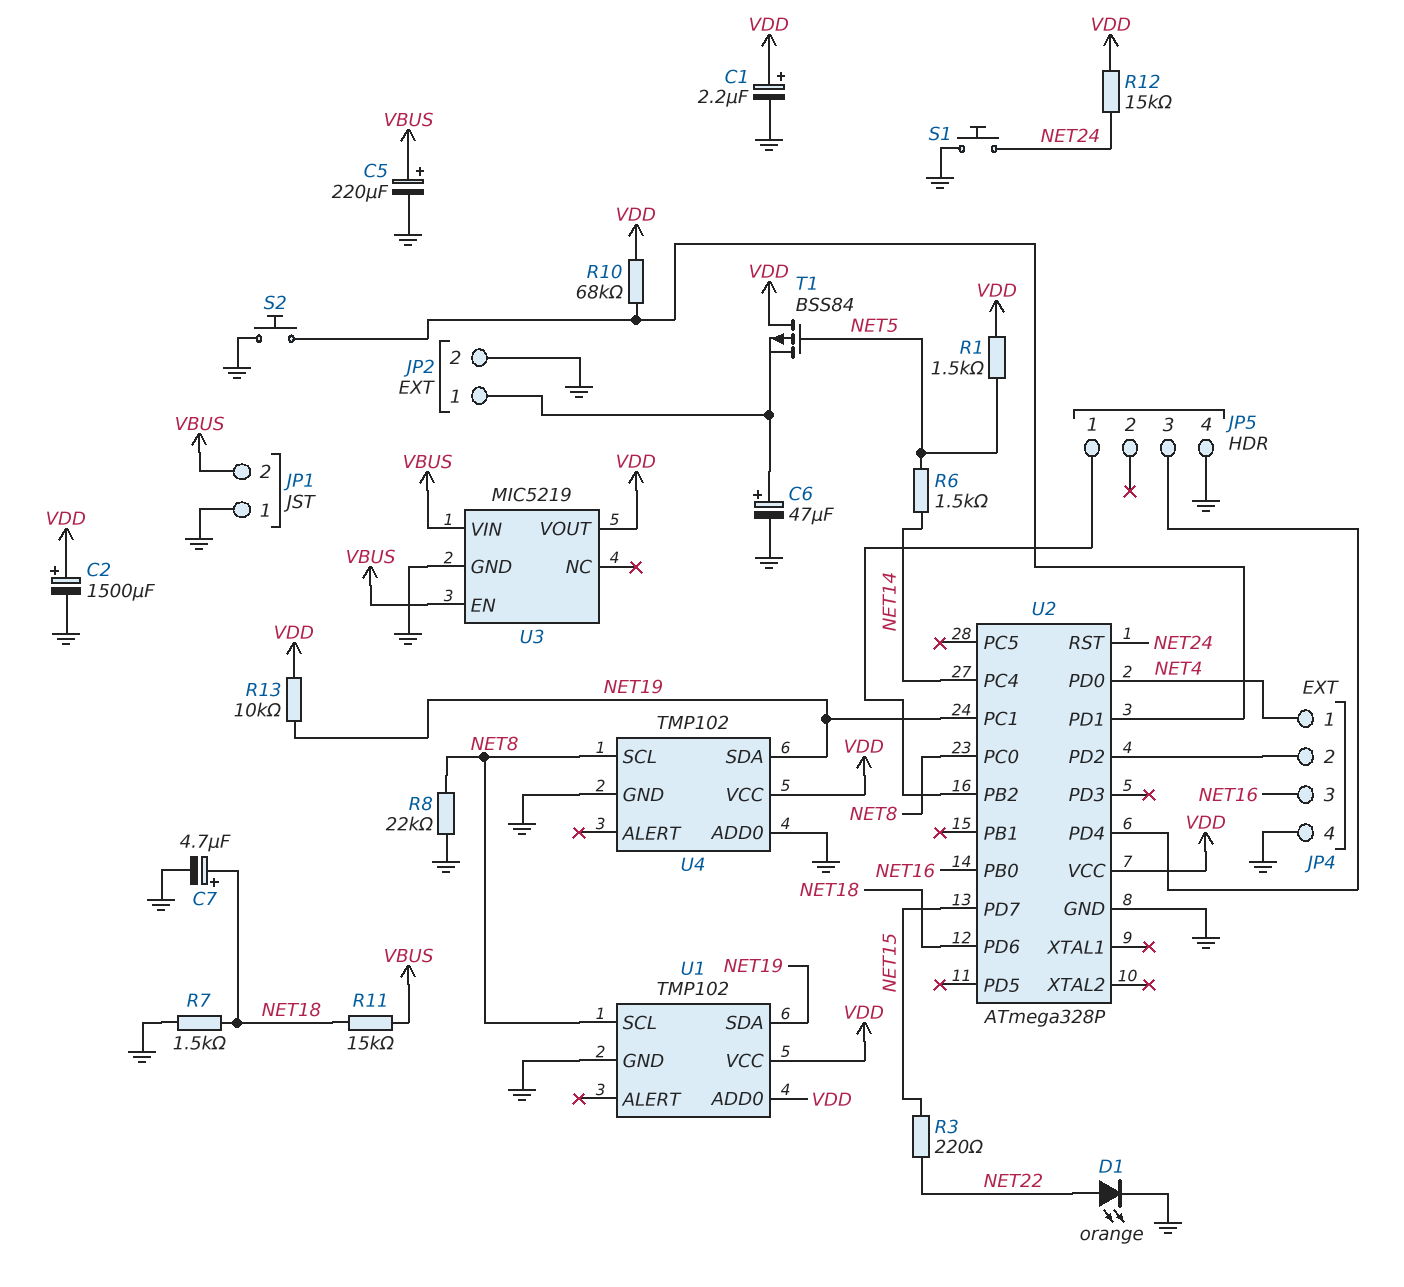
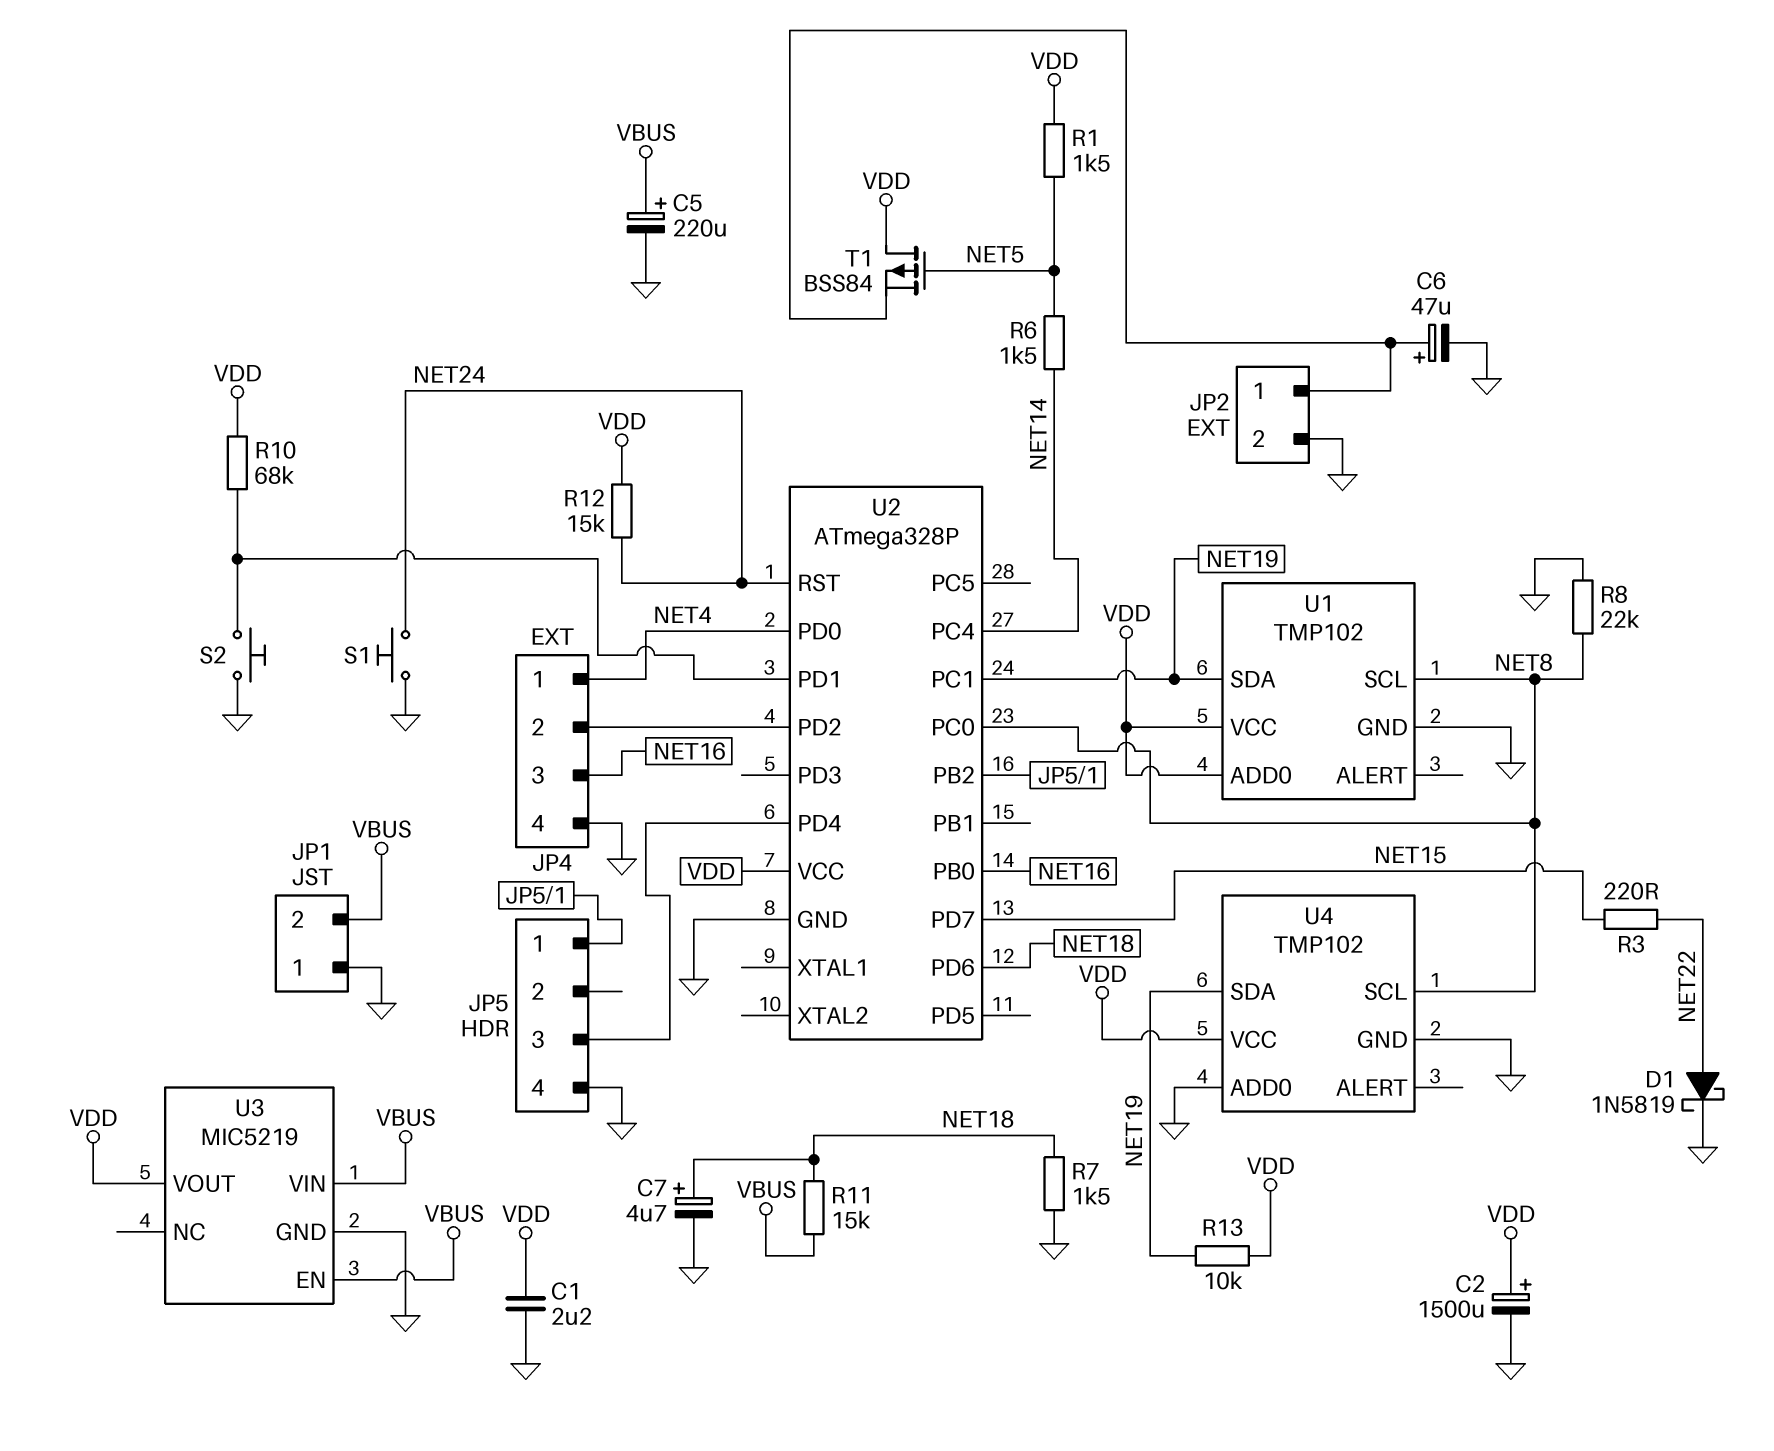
C1: 2.2uF (plus VDD, minus GND) -> 2.2uF (GND, VDD)
D1: LED orange (A NET22, K GND) -> schottky 1N5819 (A NET22, K GND)

